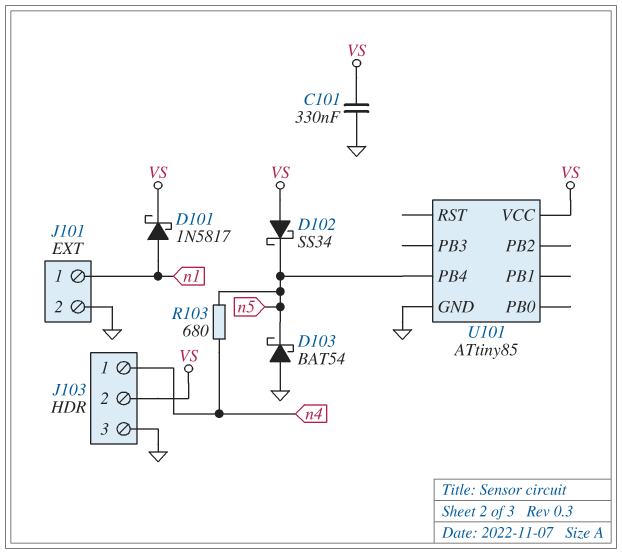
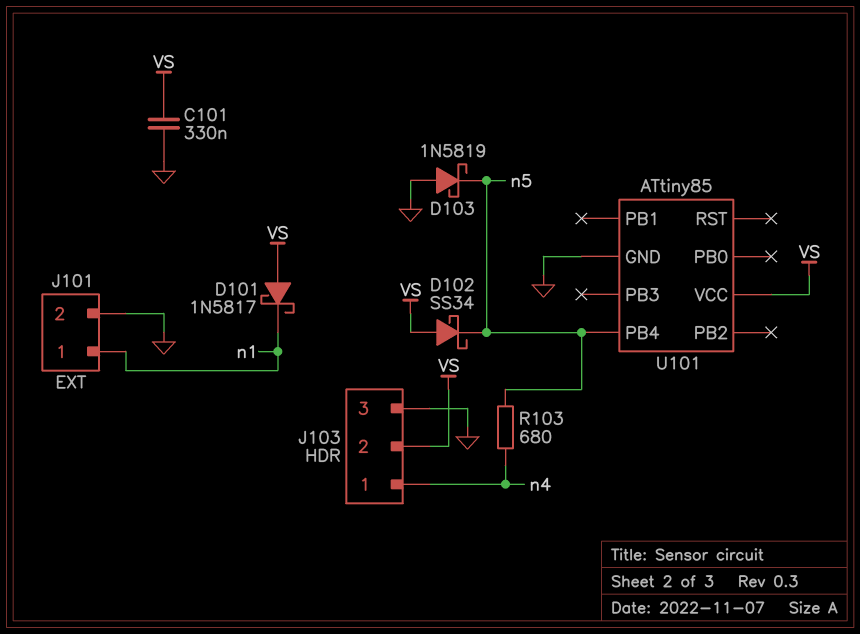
D101: schottky 1N5817 (A n1, K VS) -> schottky 1N5817 (A VS, K n1)
D103: schottky BAT54 (A GND, K n5) -> schottky 1N5819 (A GND, K n5)

